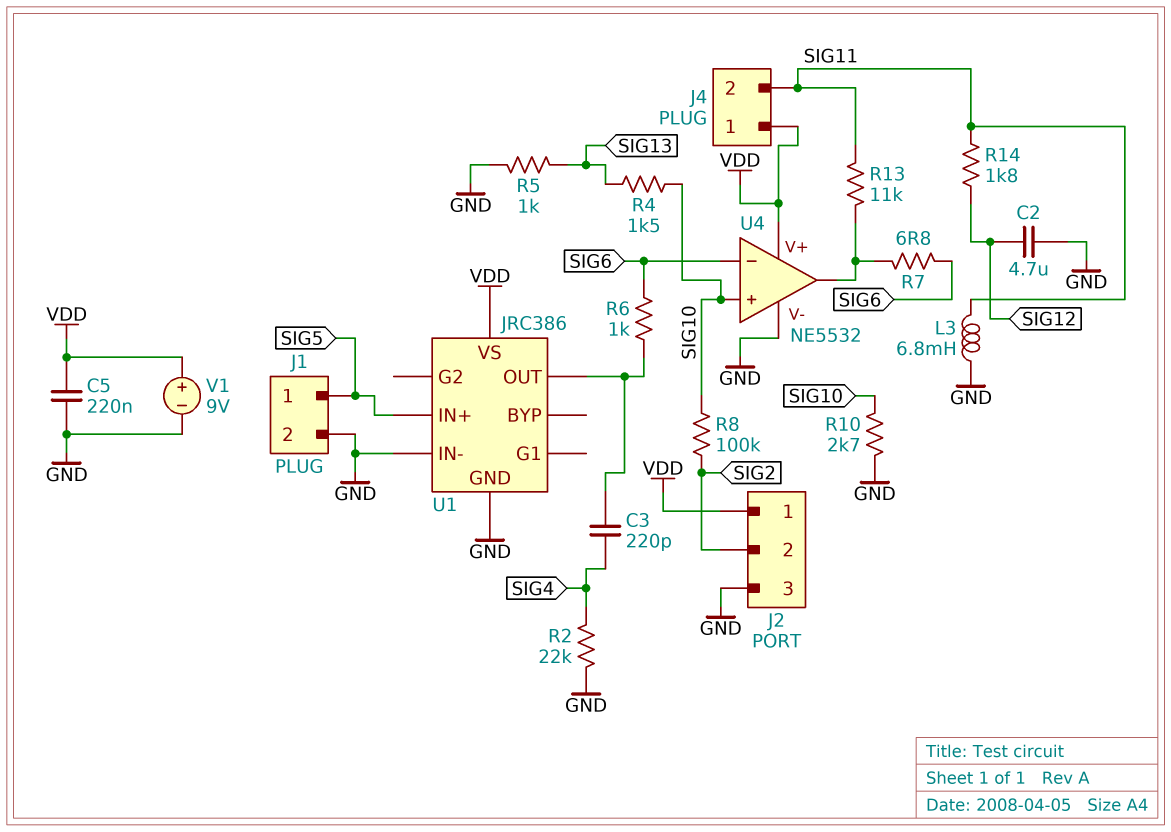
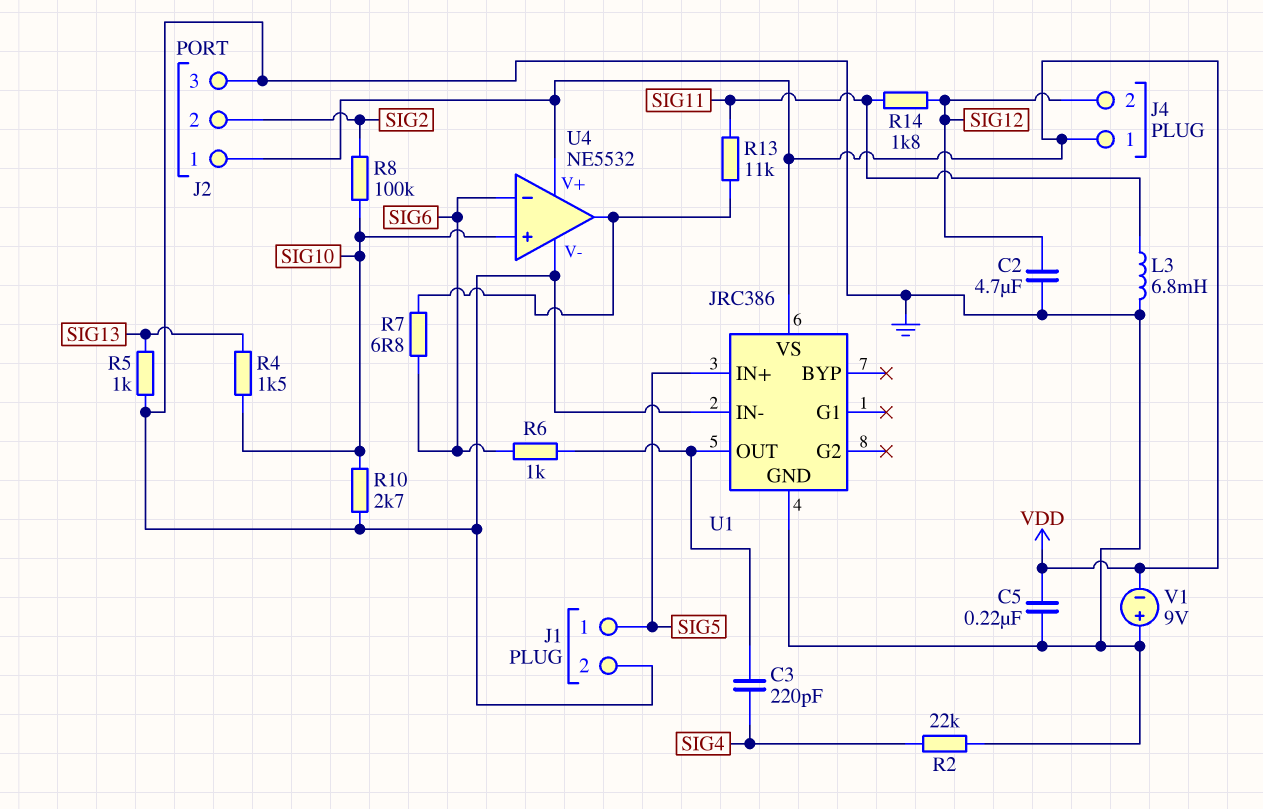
J4 pin 2: SIG11 -> SIG12
V1: 9V (plus VDD, minus GND) -> 9V (plus GND, minus VDD)

